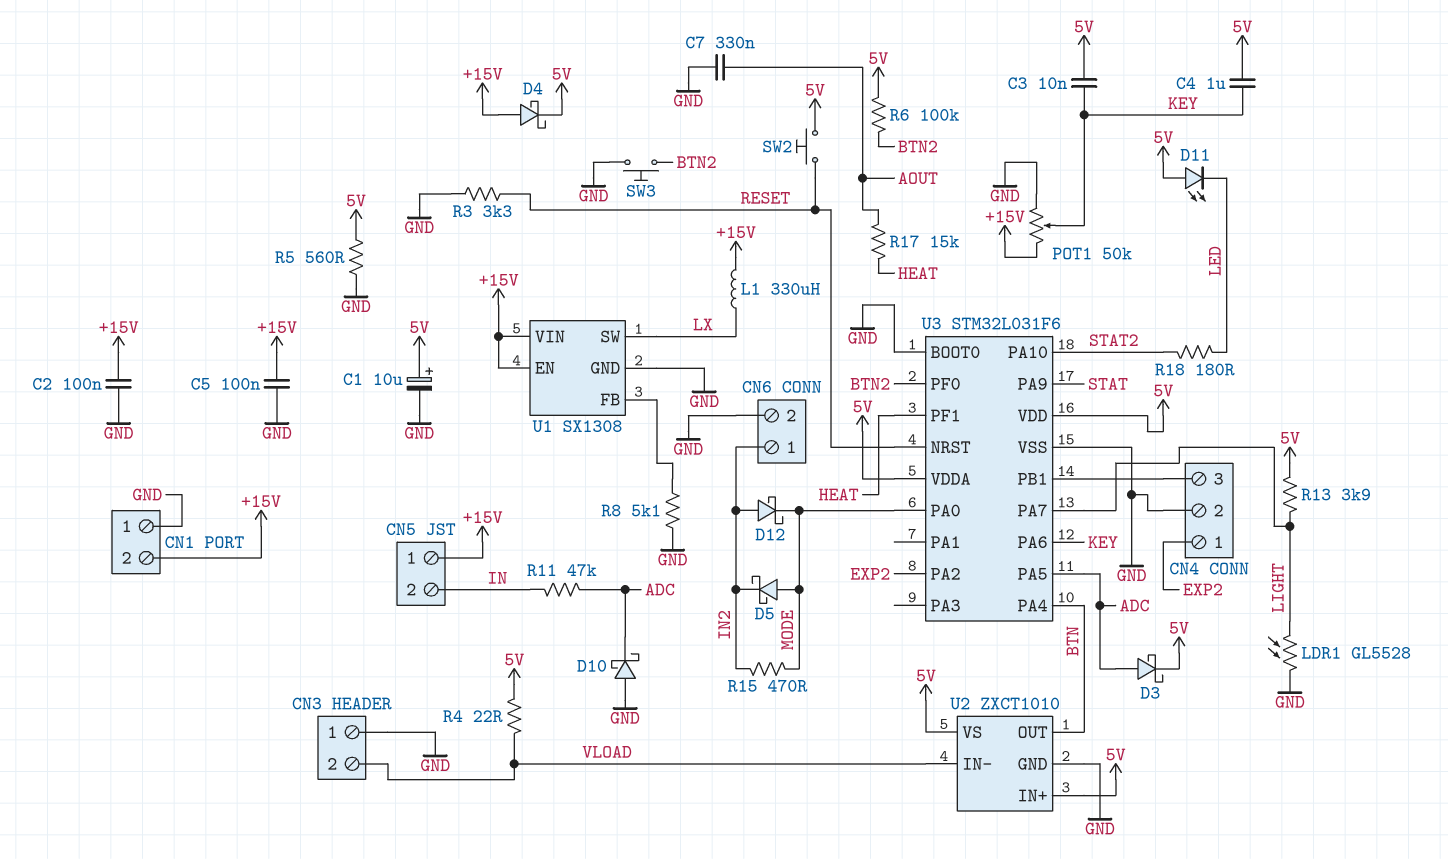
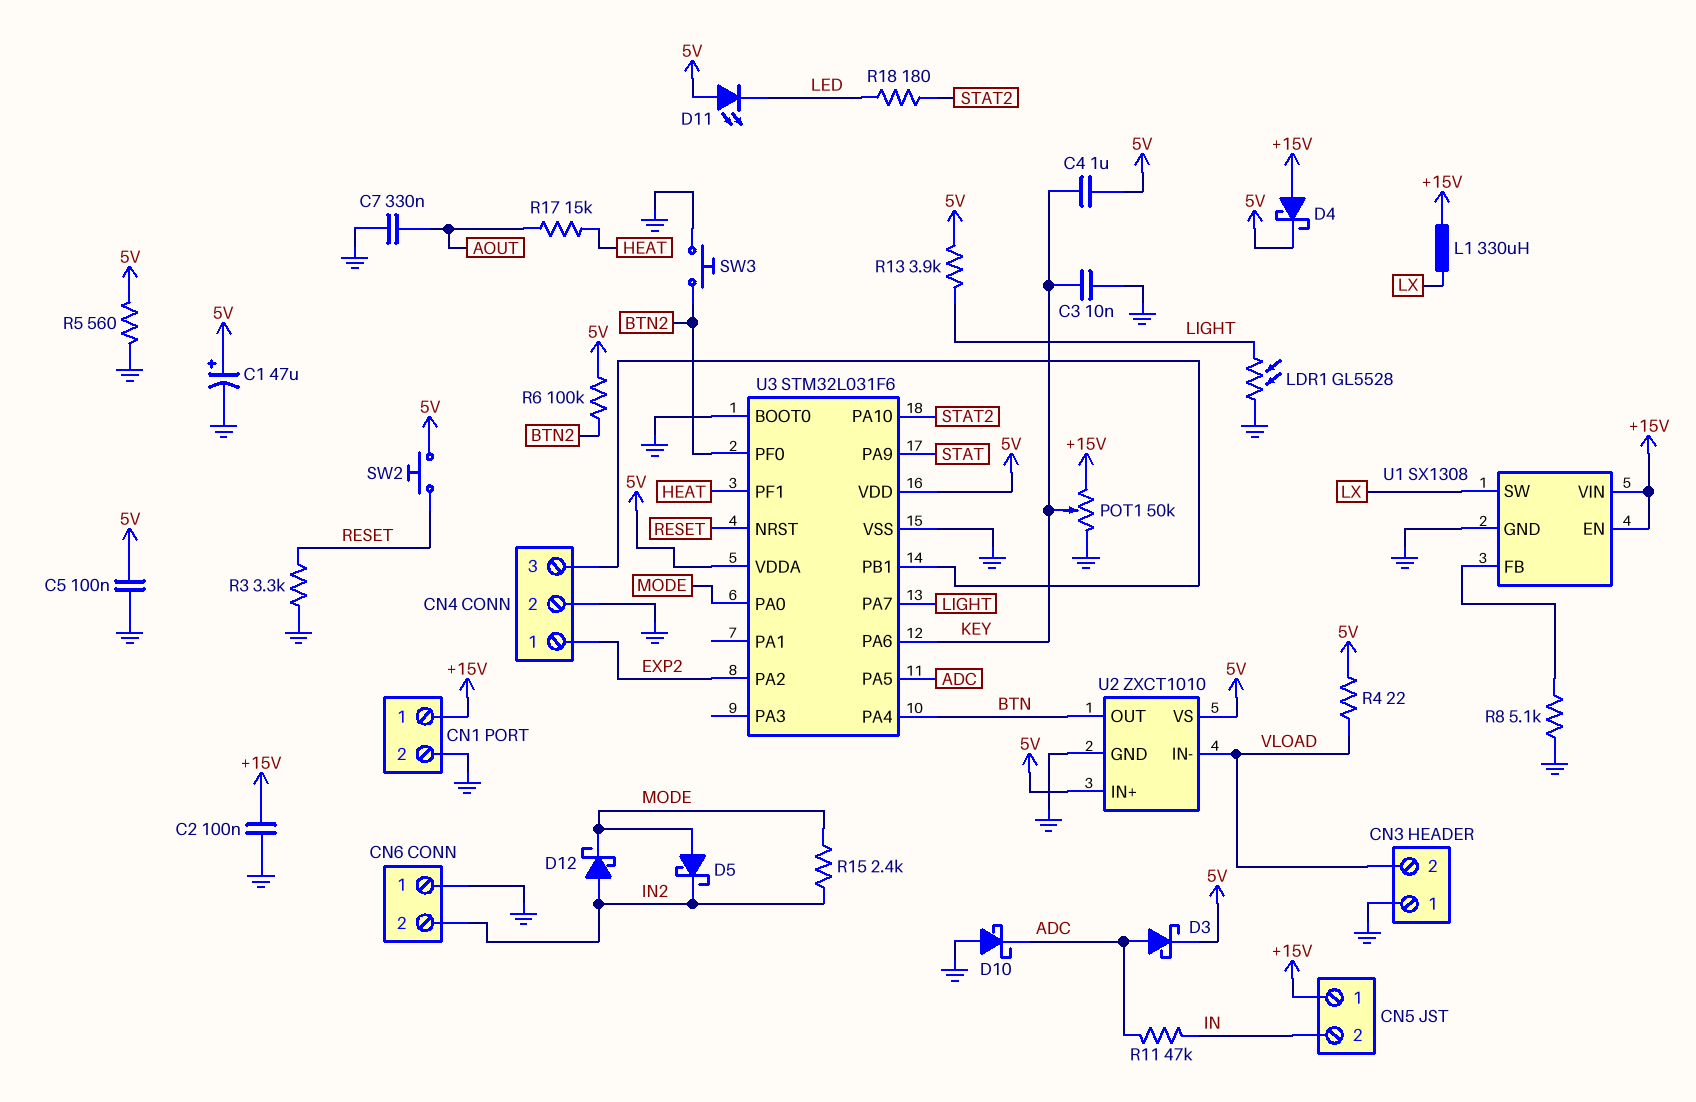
C1: 10uF (plus 5V, minus GND) -> 47uF (plus 5V, minus GND)
C3: 10nF (5V, KEY) -> 10nF (GND, KEY)
C5: 100nF (+15V, GND) -> 100nF (5V, GND)
CN1 pin 1: GND -> +15V
CN1 pin 2: +15V -> GND
CN6 pin 1: IN2 -> GND
CN6 pin 2: GND -> IN2
R15: 470 (IN2, MODE) -> 2.4k (IN2, MODE)

